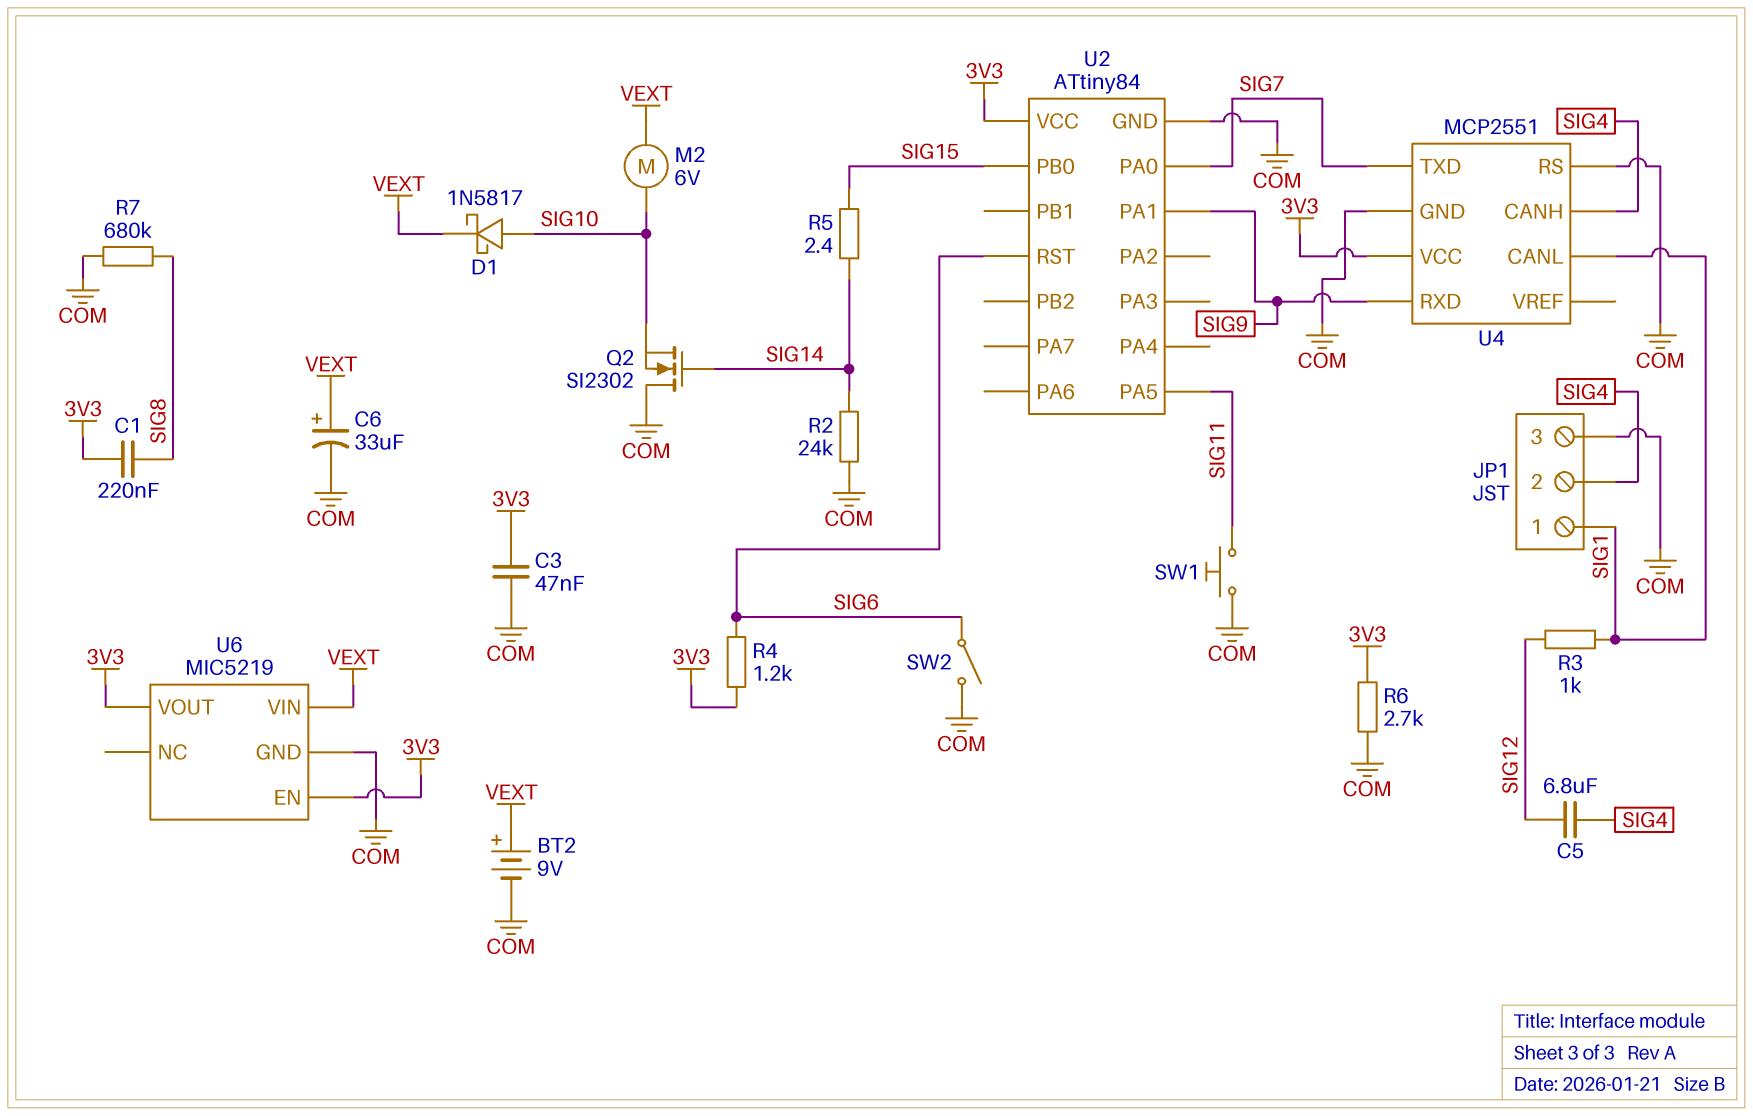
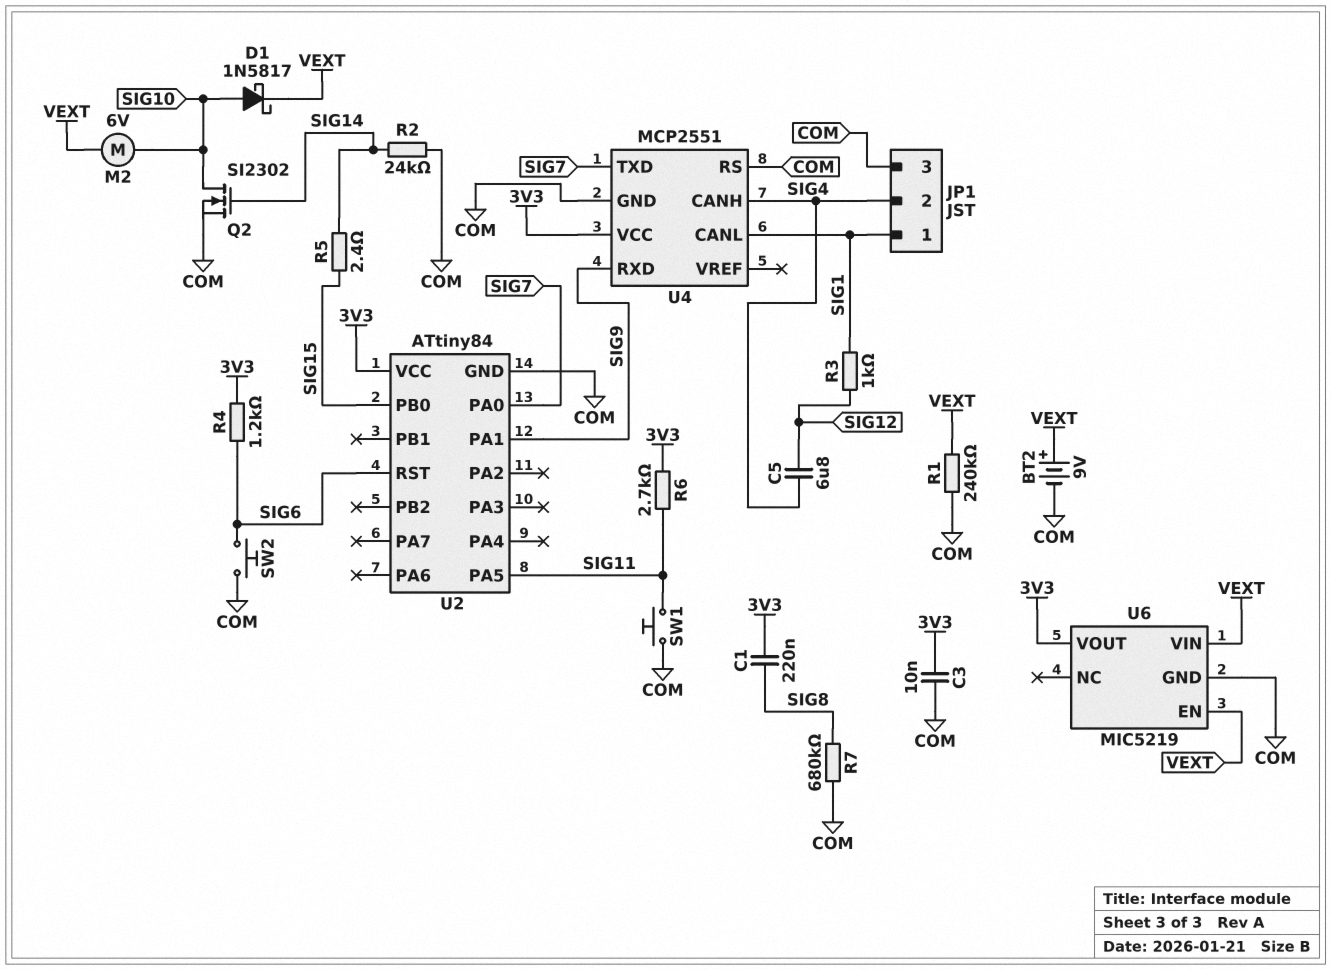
C3: 47nF (3V3, COM) -> 10nF (3V3, COM)
C6: 33uF (plus VEXT, minus COM) -> none
Q2: NMOS SI2302 (G SIG14, D COM, S SIG10) -> NMOS SI2302 (G SIG14, D SIG10, S COM)
R1: none -> 240k (COM, VEXT)
R6: 2.7k (3V3, COM) -> 2.7k (3V3, SIG11)
SW2: switch (COM, SIG6) -> button (COM, SIG6)
U6 pin EN: 3V3 -> VEXT

